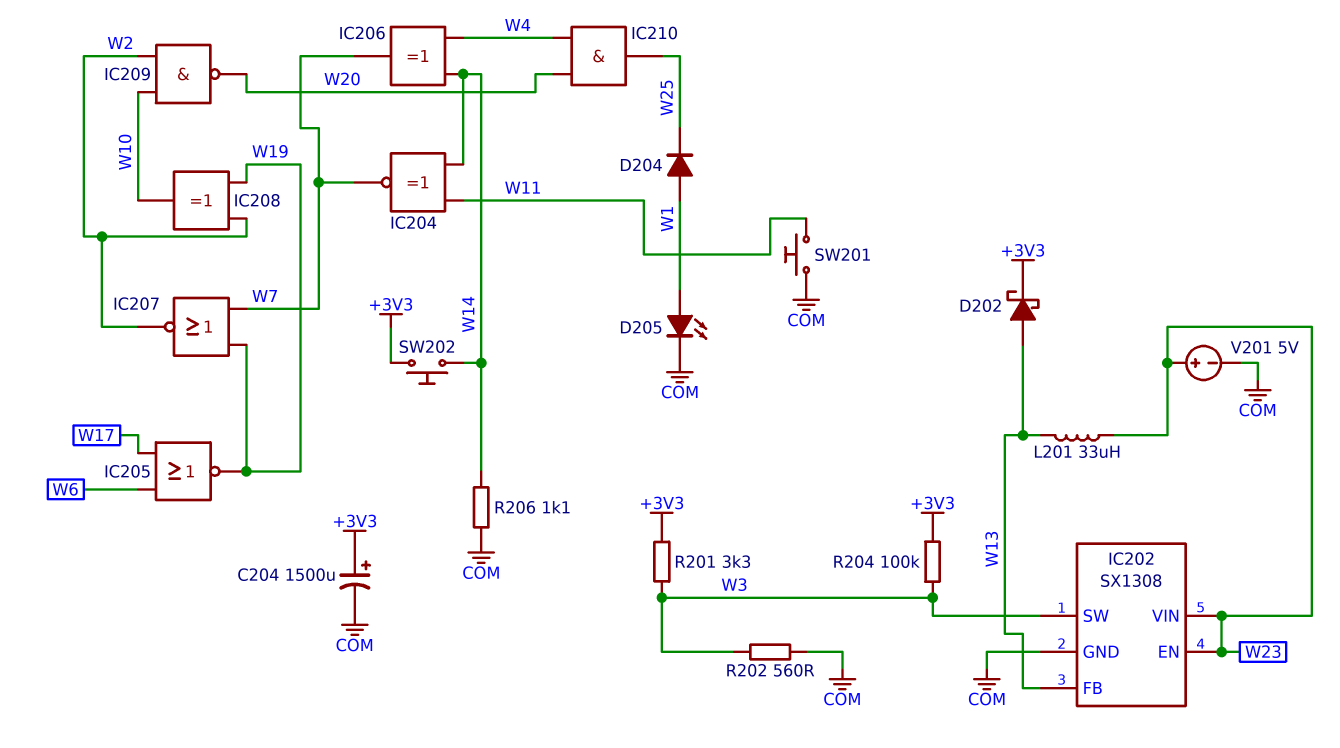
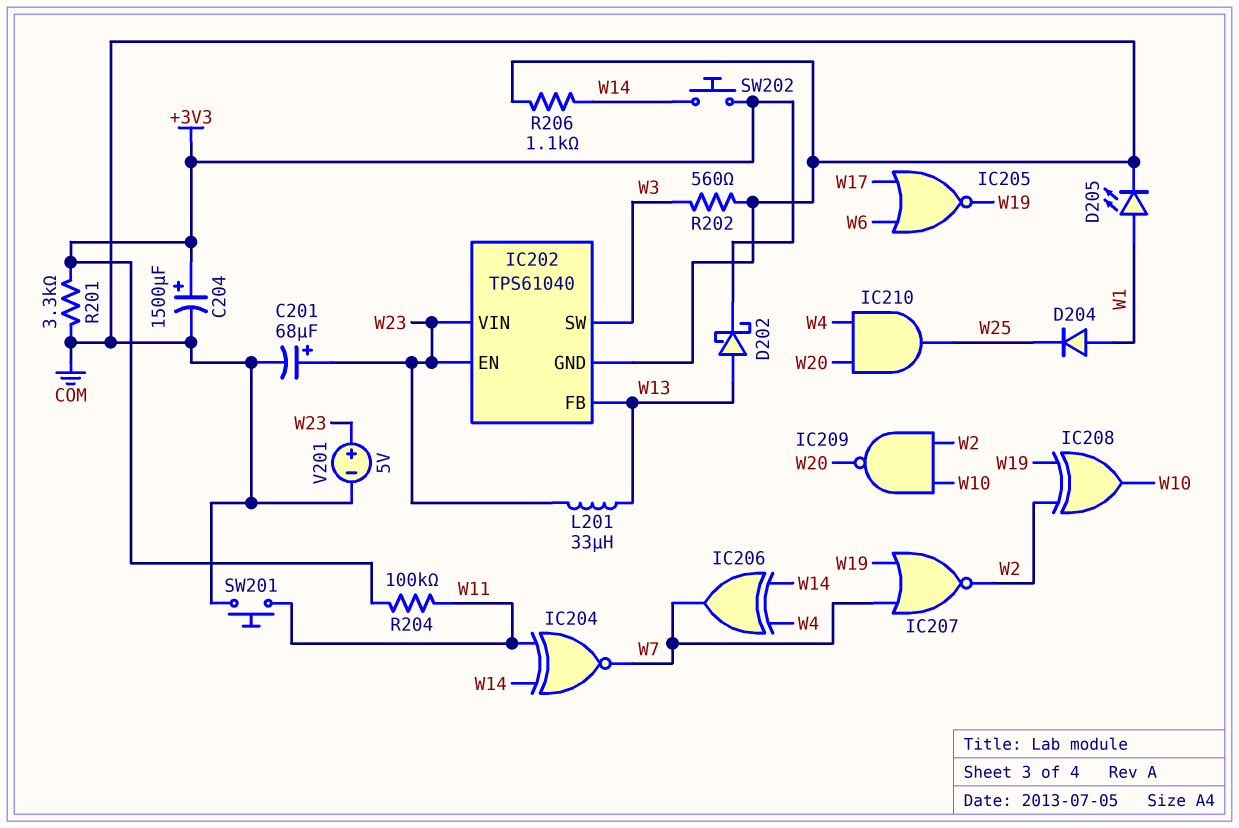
C201: none -> 68uF (plus W23, minus COM)
IC202: SX1308 -> TPS61040
R201: 3.3k (+3V3, W3) -> 3.3k (+3V3, COM)
R204: 100k (+3V3, W3) -> 100k (+3V3, W11)

